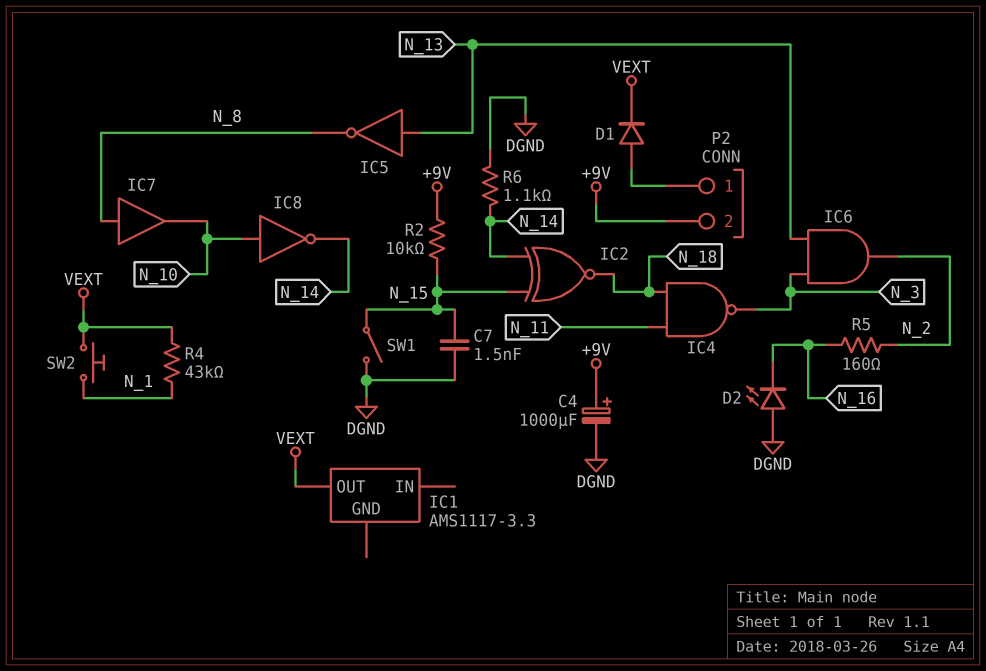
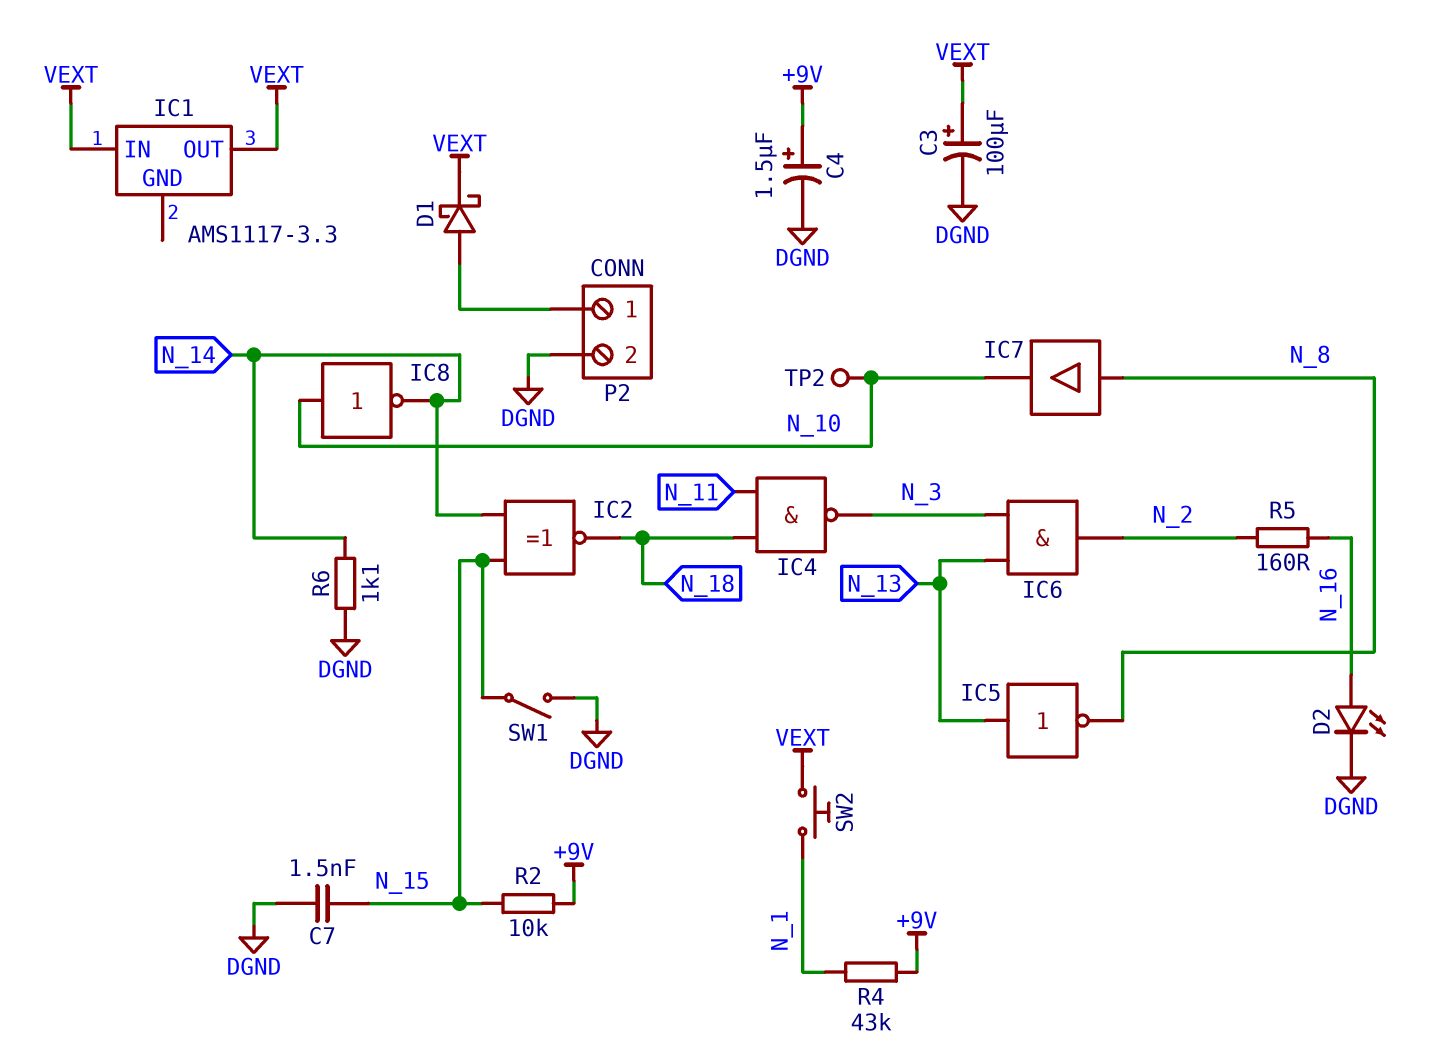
C3: none -> 100uF (plus VEXT, minus DGND)
C4: 1000uF (plus +9V, minus DGND) -> 1.5uF (plus +9V, minus DGND)
D1: diode (A P2/1, K VEXT) -> schottky (A P2/1, K VEXT)
D2: LED (A DGND, K N_16) -> LED (A N_16, K DGND)
IC1 pin IN: none -> VEXT
P2 pin 2: +9V -> DGND
R4: 43k (N_1, VEXT) -> 43k (+9V, N_1)
TP2: none -> test point (N_10)

